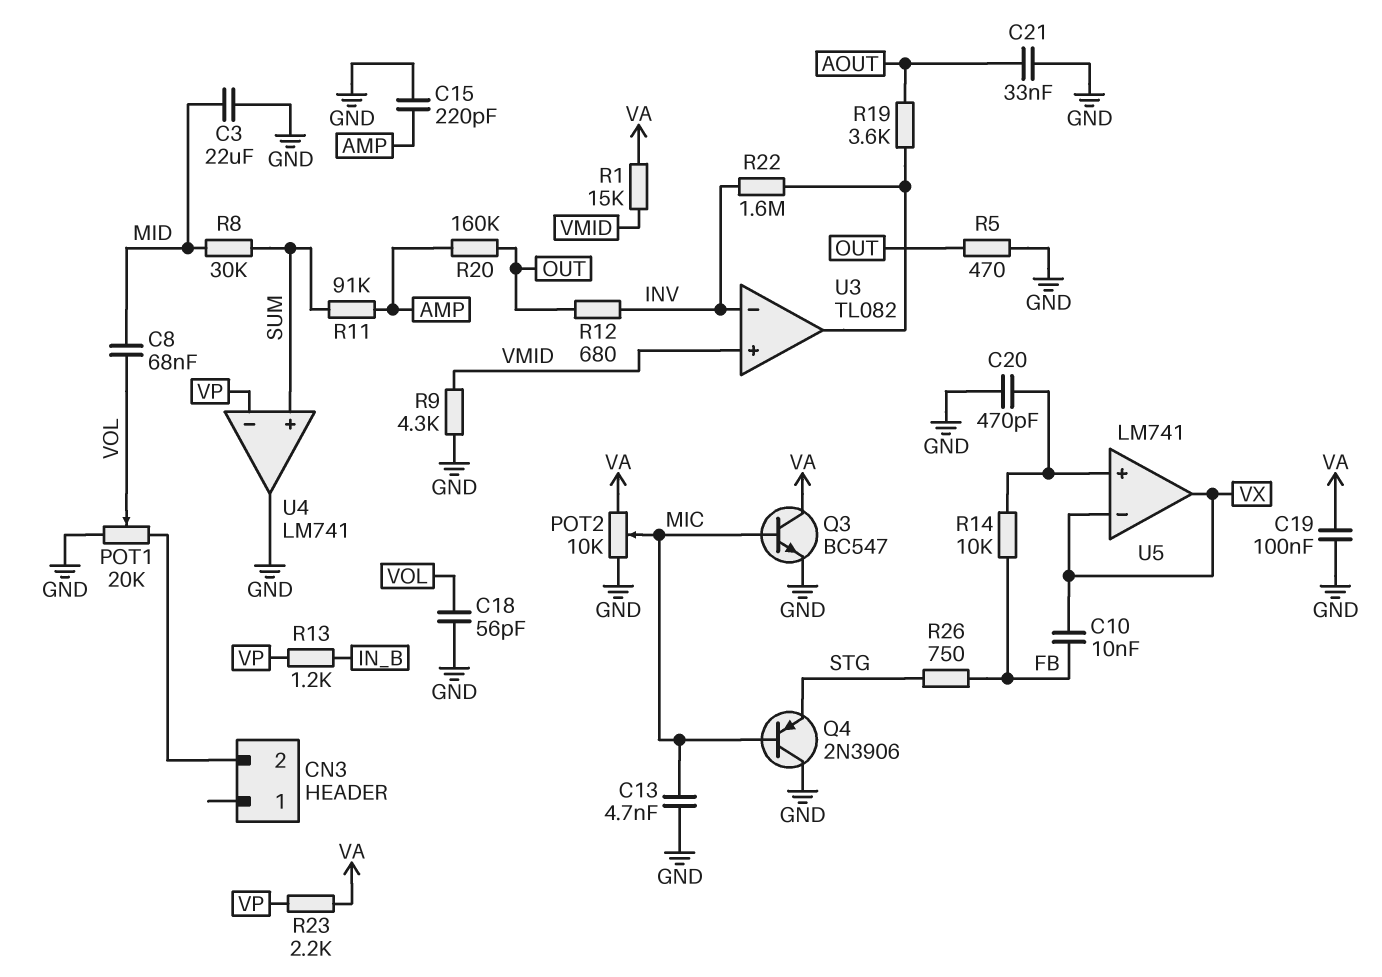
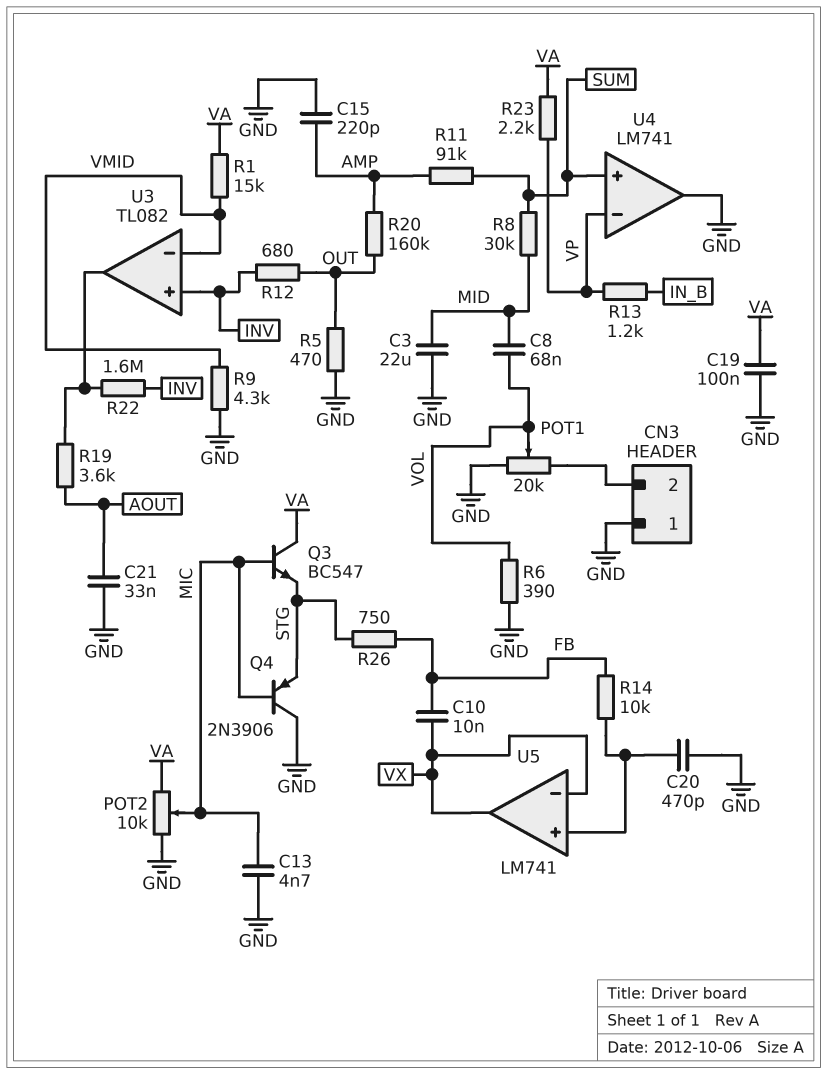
C18: 56pF (GND, VOL) -> none
CN3 pin 1: none -> GND
Q3: NPN BC547 (B MIC, C VA, E GND) -> NPN BC547 (B MIC, C VA, E STG)
R6: none -> 390 (GND, VOL)
U3 pin in+: VMID -> INV
U3 pin in-: INV -> VMID

